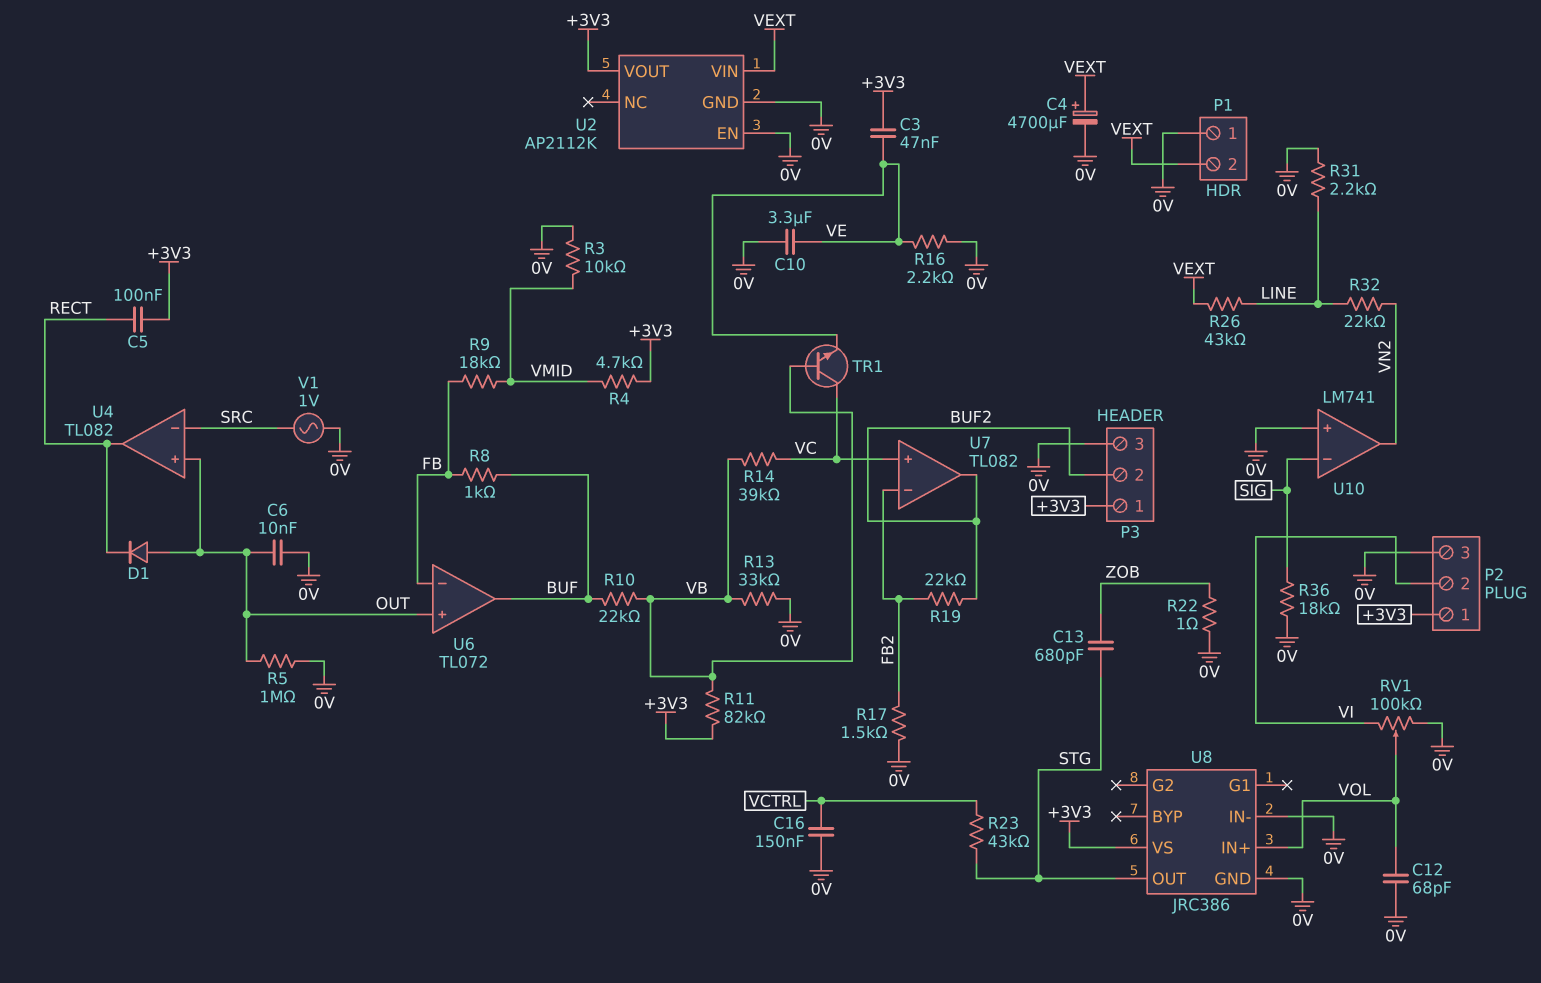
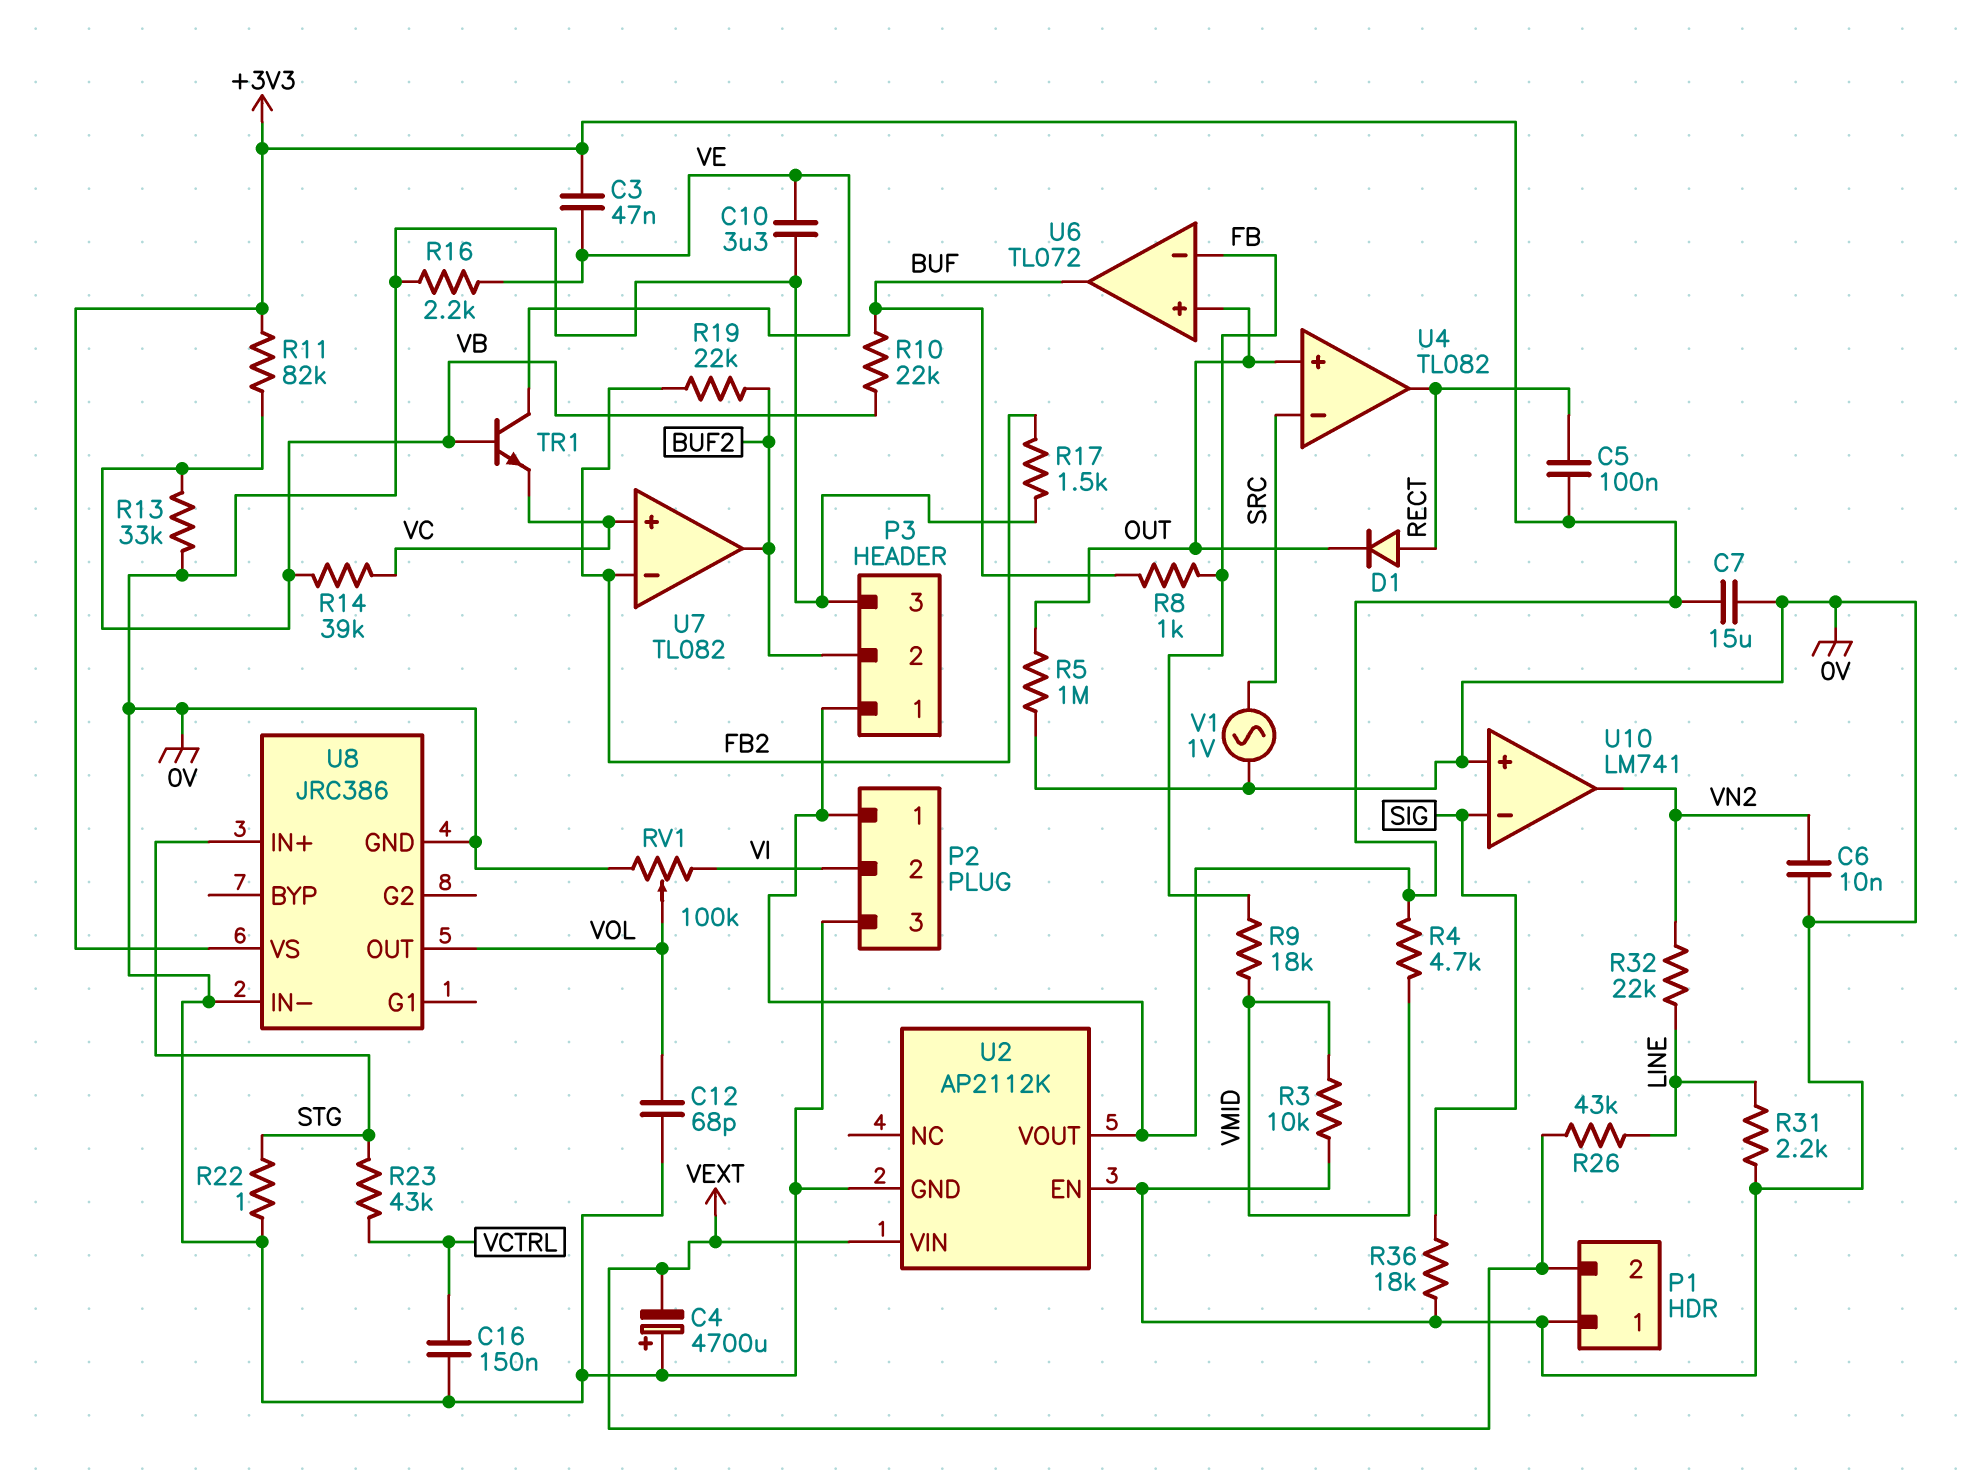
C4: 4700uF (plus VEXT, minus 0V) -> 4700uF (plus 0V, minus VEXT)
C6: 10nF (0V, OUT) -> 10nF (0V, VN2)
C7: none -> 15uF (+3V3, 0V)
C13: 680pF (STG, ZOB) -> none
D1: diode (A OUT, K RECT) -> diode (A RECT, K OUT)
R22: 1 (0V, ZOB) -> 1 (0V, STG)
TR1: NPN (B VB, C VC, E VE) -> NPN (B VB, C VE, E VC)
U8 pin IN+: VOL -> STG
U8 pin OUT: STG -> VOL

